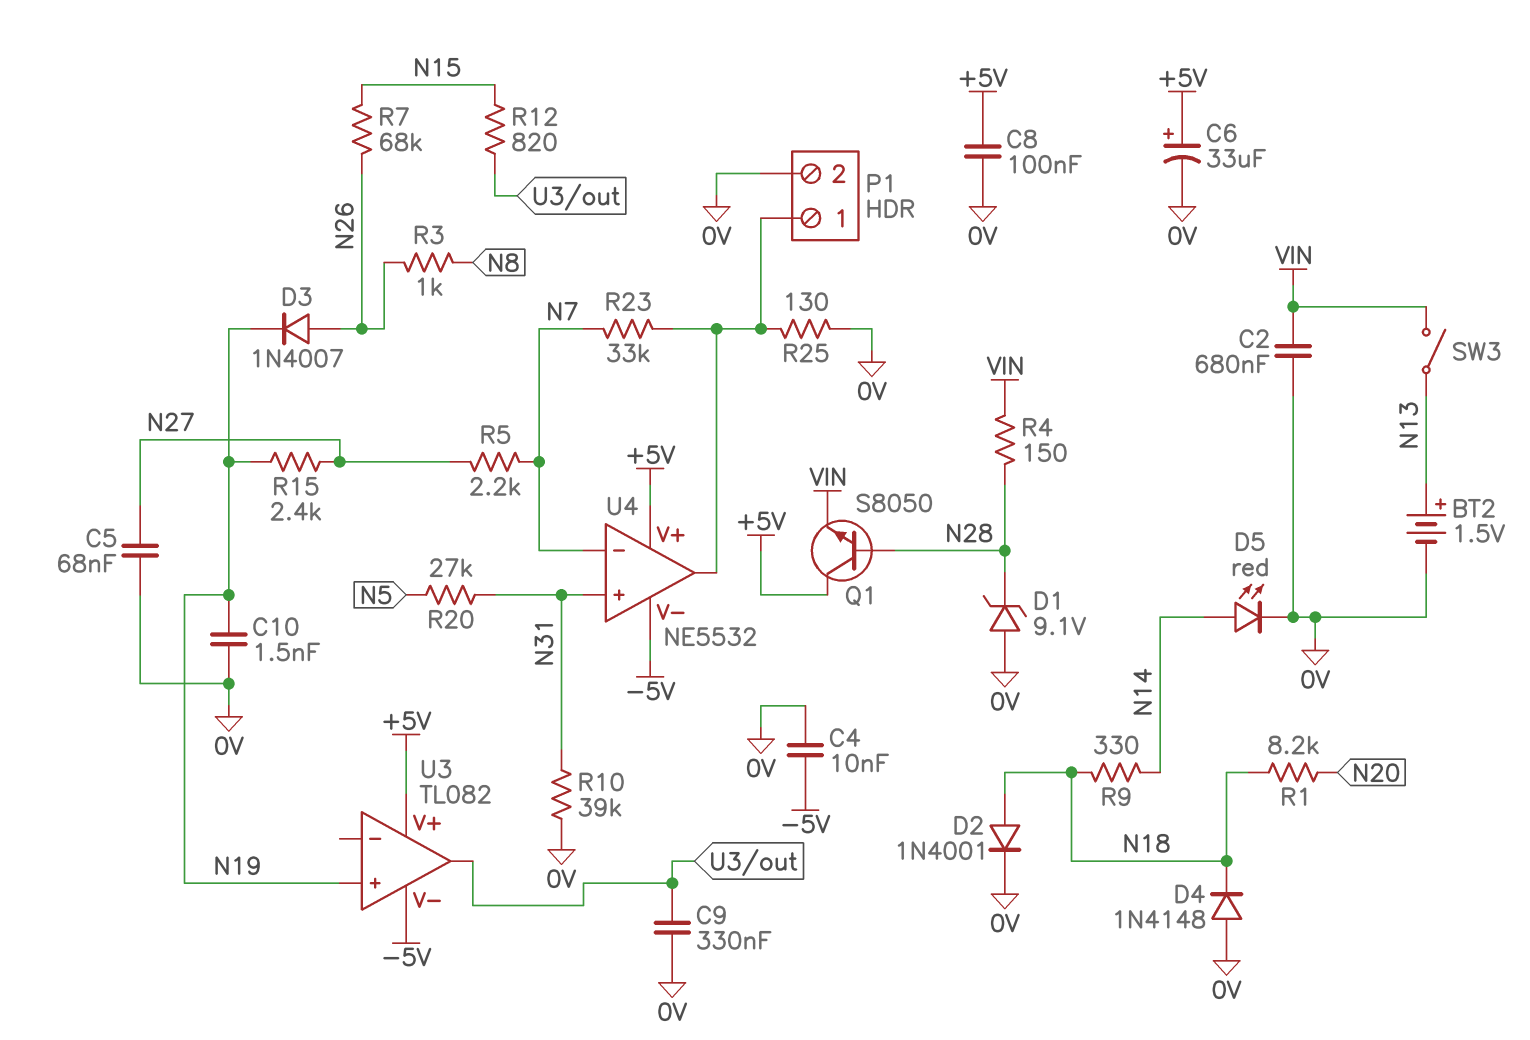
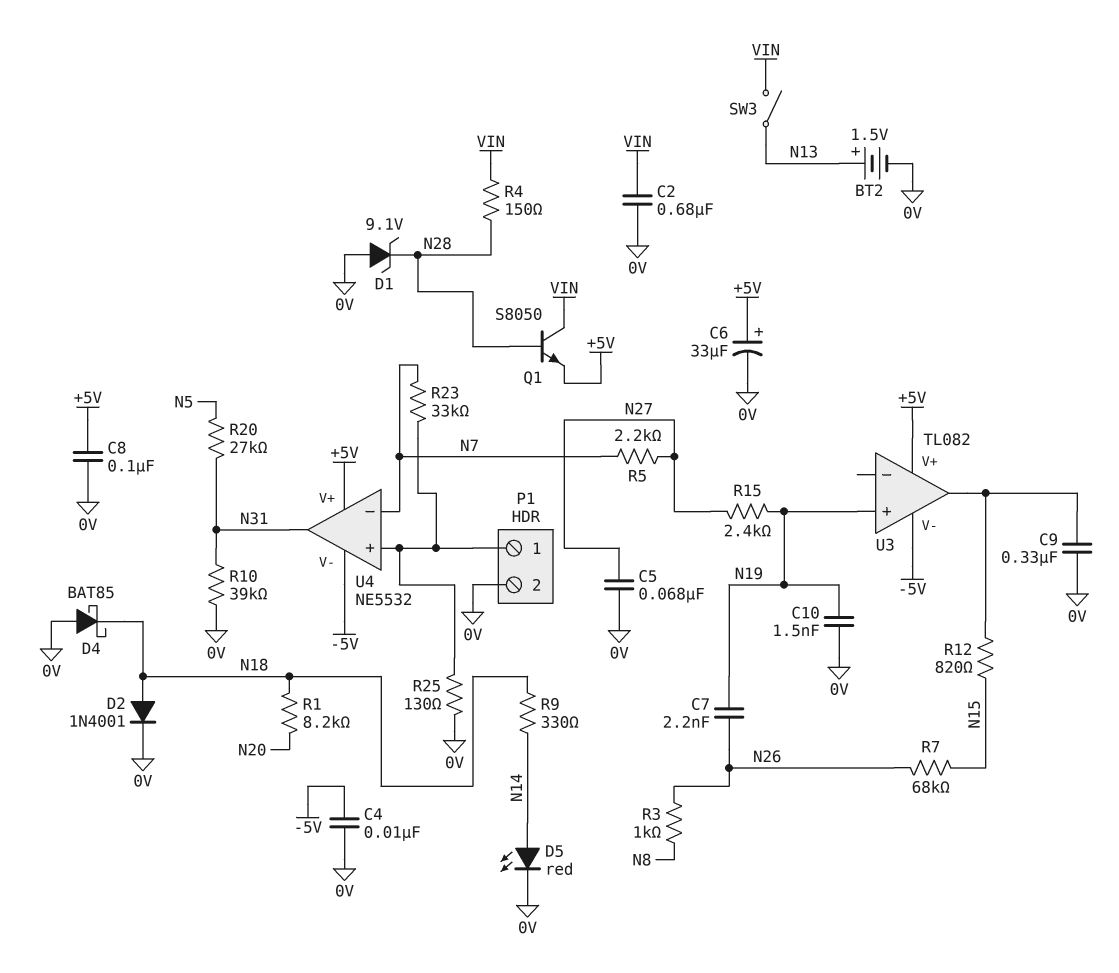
C7: none -> 2.2nF (N19, N26)
D3: diode 1N4007 (A N26, K N19) -> none
D4: diode 1N4148 (A 0V, K N18) -> schottky BAT85 (A 0V, K N18)
Q1: NPN S8050 (B N28, C +5V, E VIN) -> NPN S8050 (B N28, C VIN, E +5V)
U4 pin in+: N31 -> P1/1
U4 pin out: P1/1 -> N31

